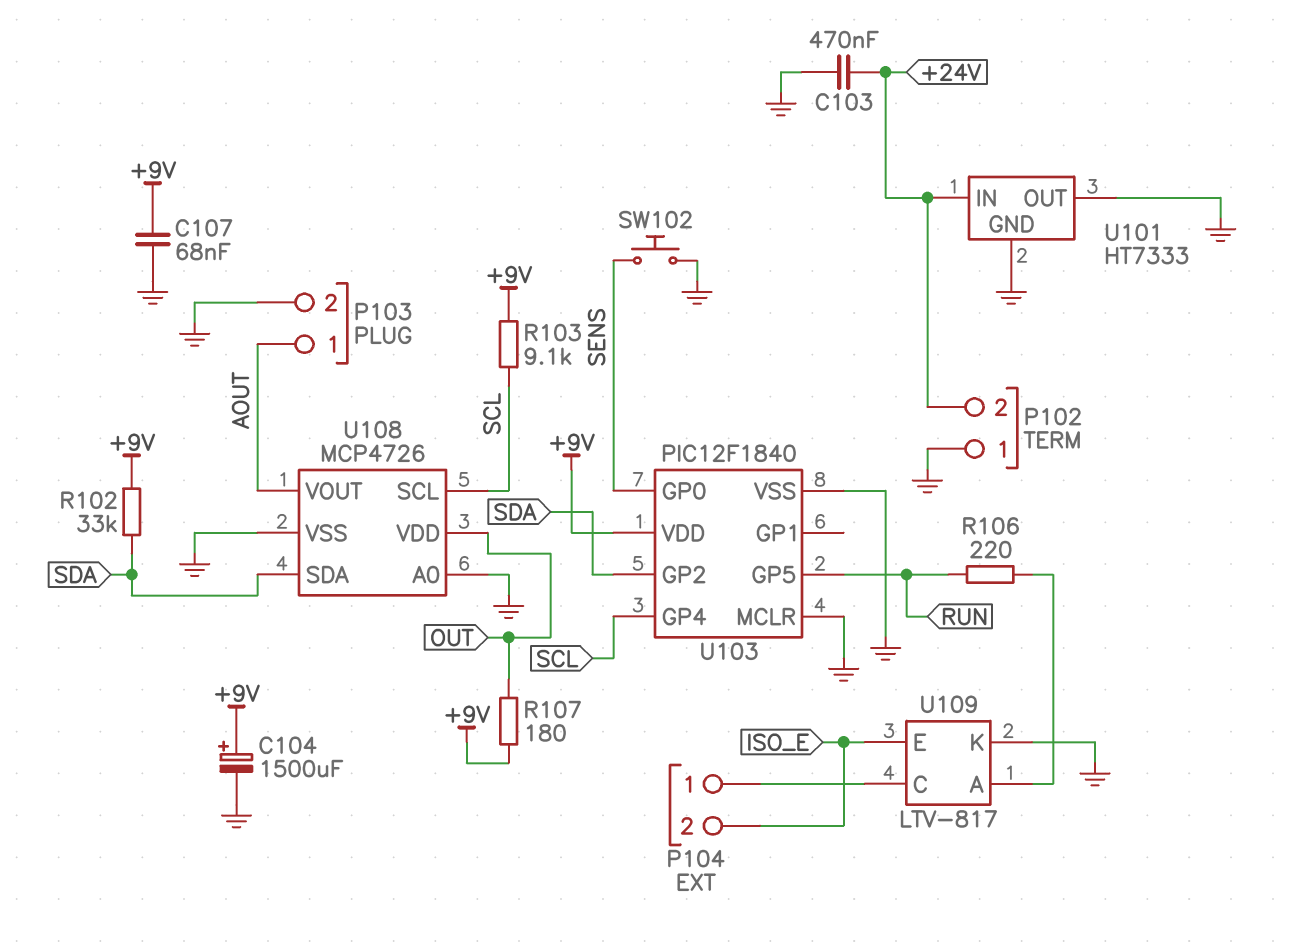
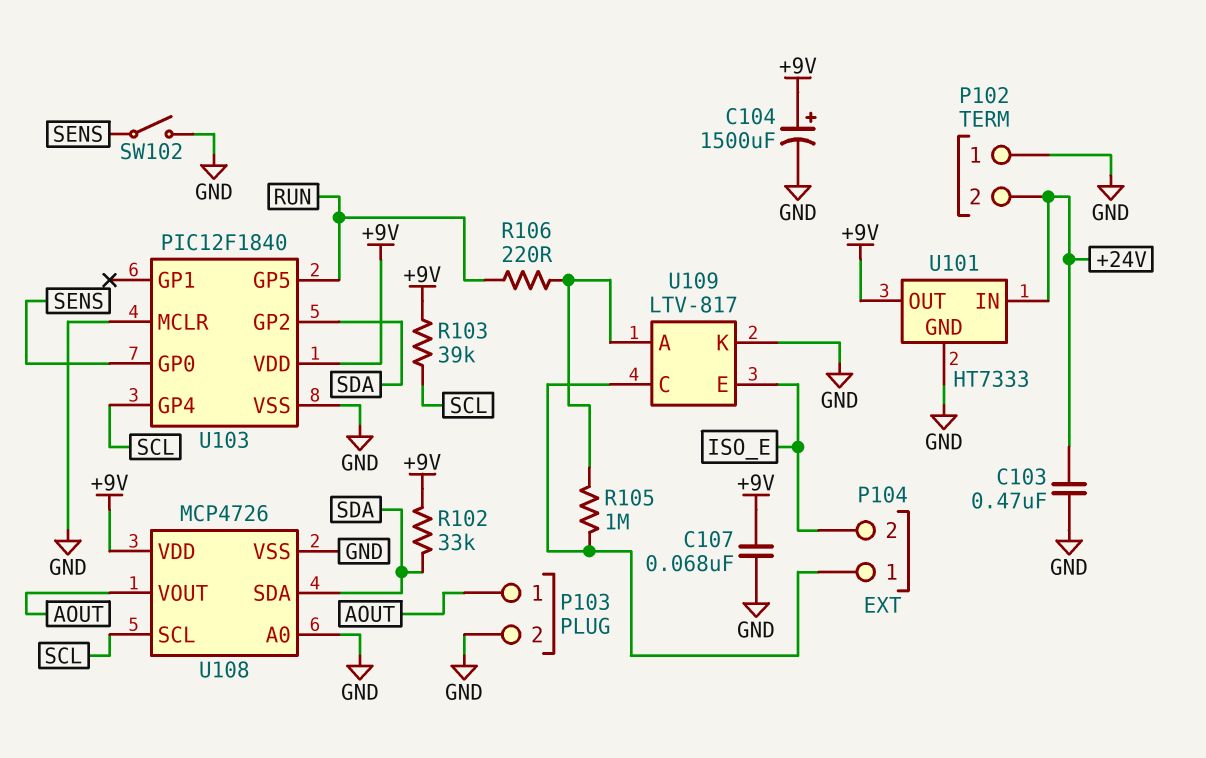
R103: 9.1k (+9V, SCL) -> 39k (+9V, SCL)
R105: none -> 1M (P104/1, U109/A)
R107: 180 (+9V, OUT) -> none
SW102: button (GND, SENS) -> switch (GND, SENS)
U101 pin OUT: GND -> +9V
U108 pin VDD: OUT -> +9V

